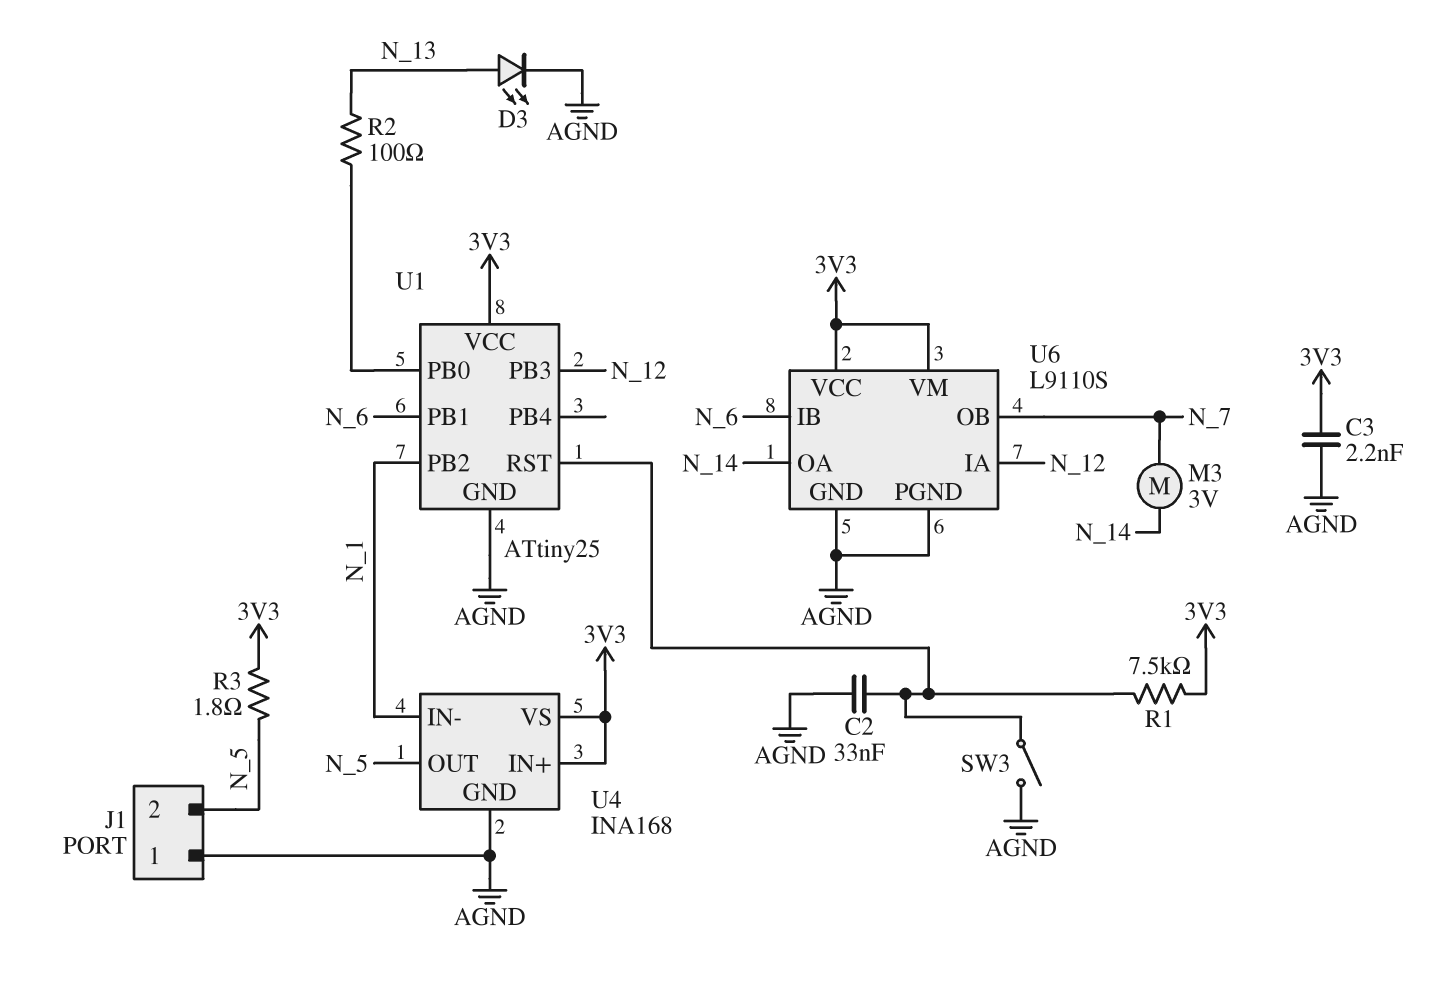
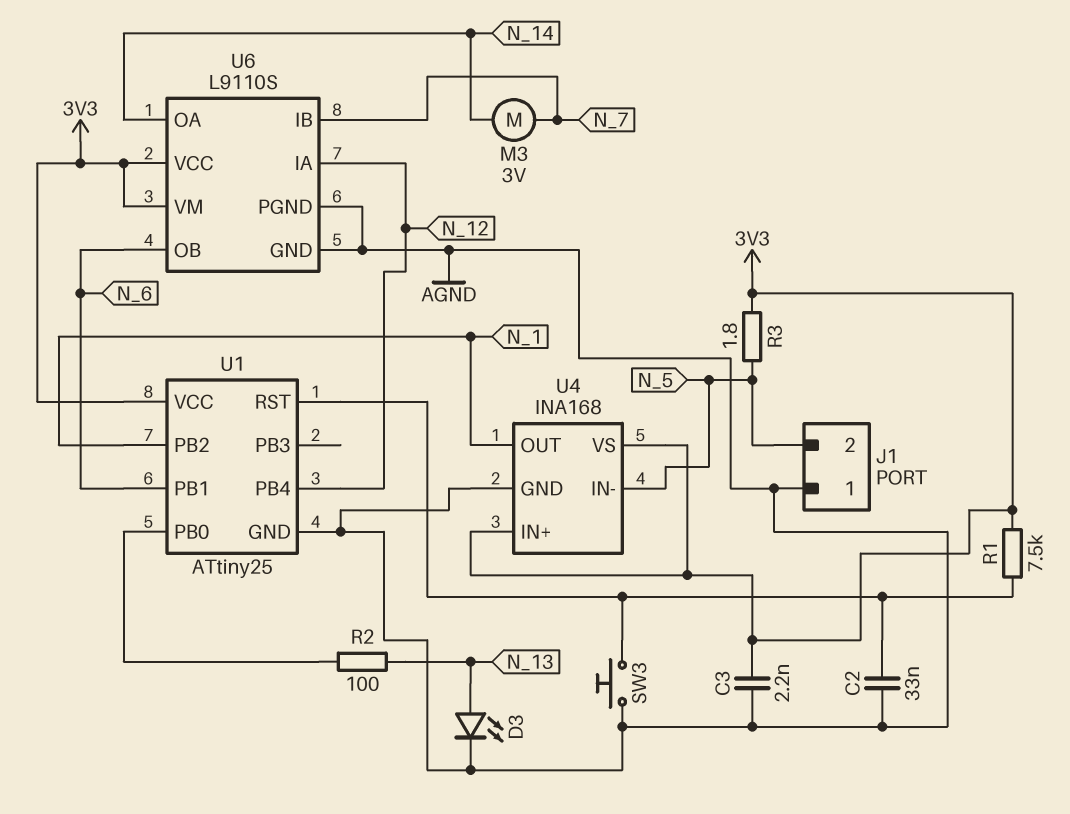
SW3: switch (AGND, U1/RST) -> button (AGND, U1/RST)
U1 pin PB3: N_12 -> none
U1 pin PB4: none -> N_12
U4 pin IN-: N_1 -> N_5
U4 pin OUT: N_5 -> N_1
U6 pin IB: N_6 -> N_7
U6 pin OB: N_7 -> N_6

